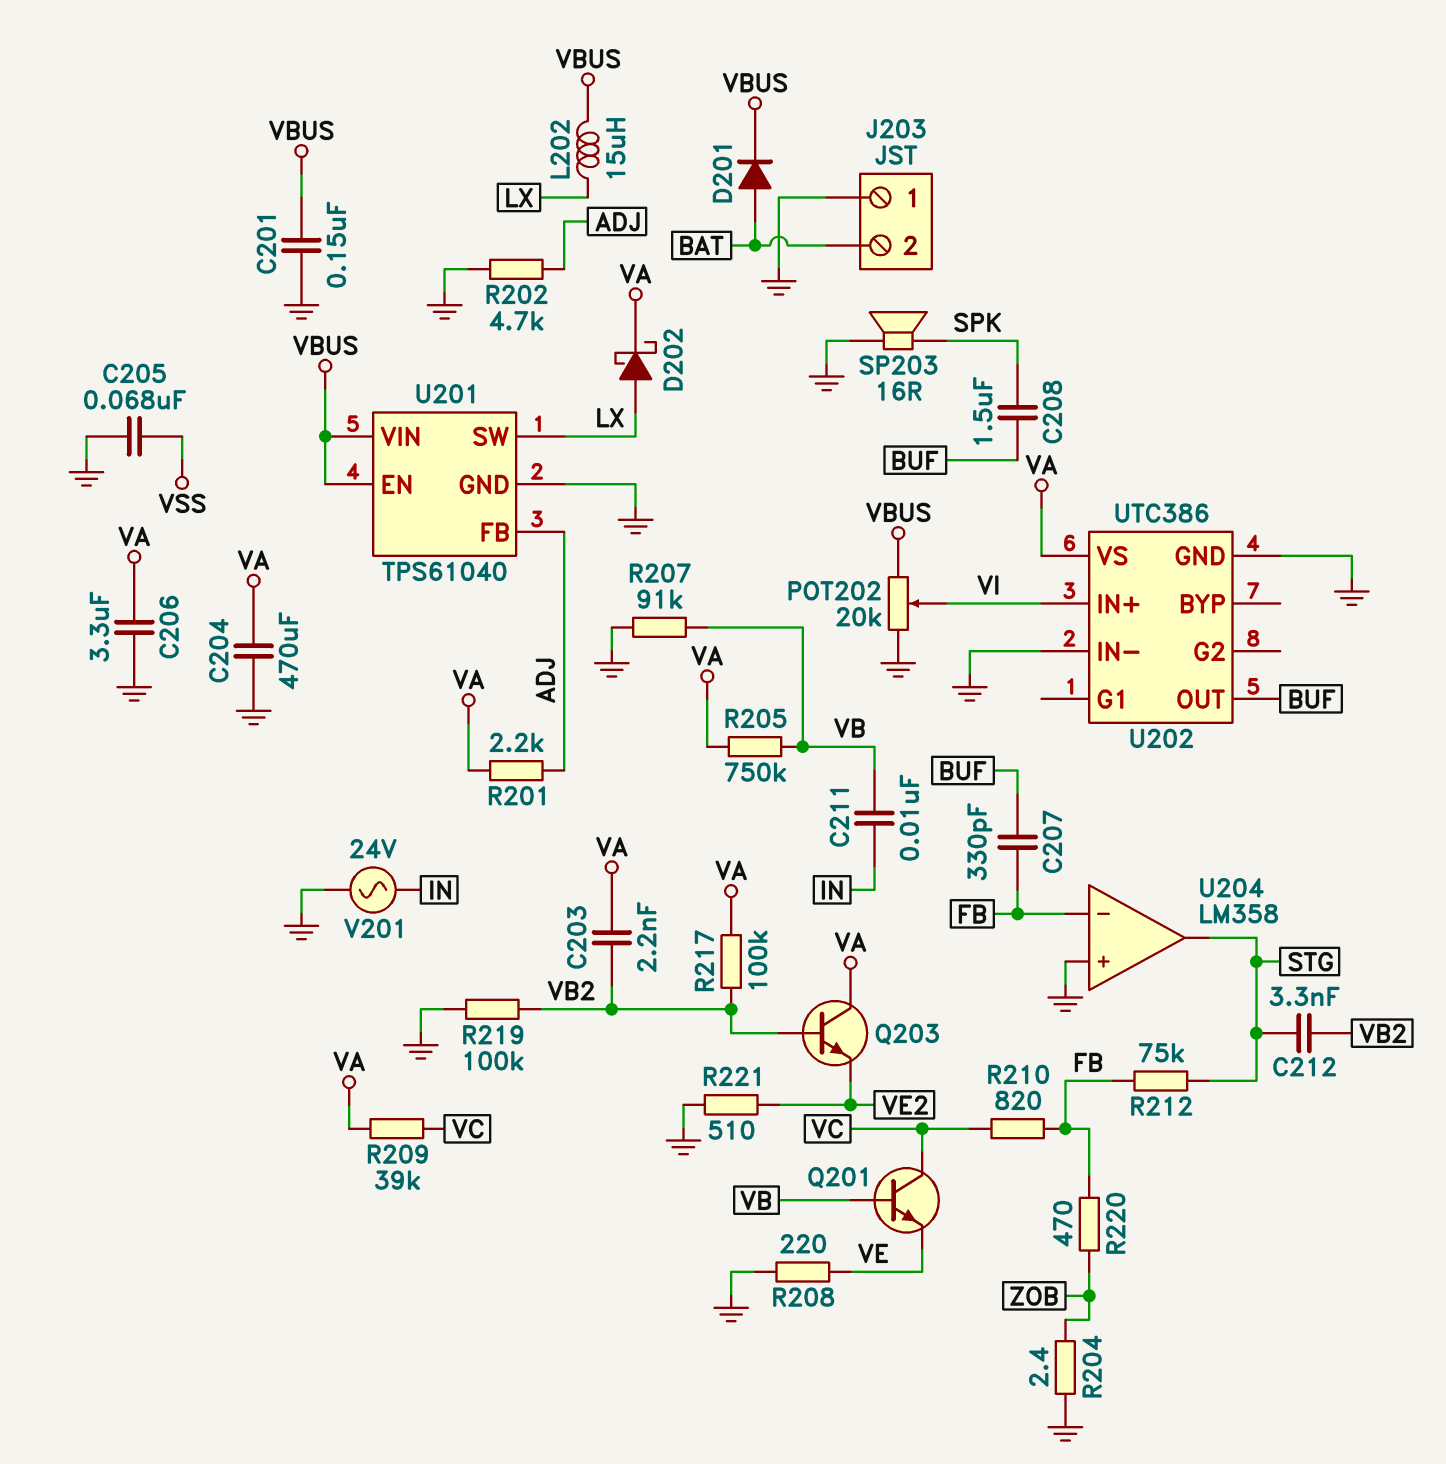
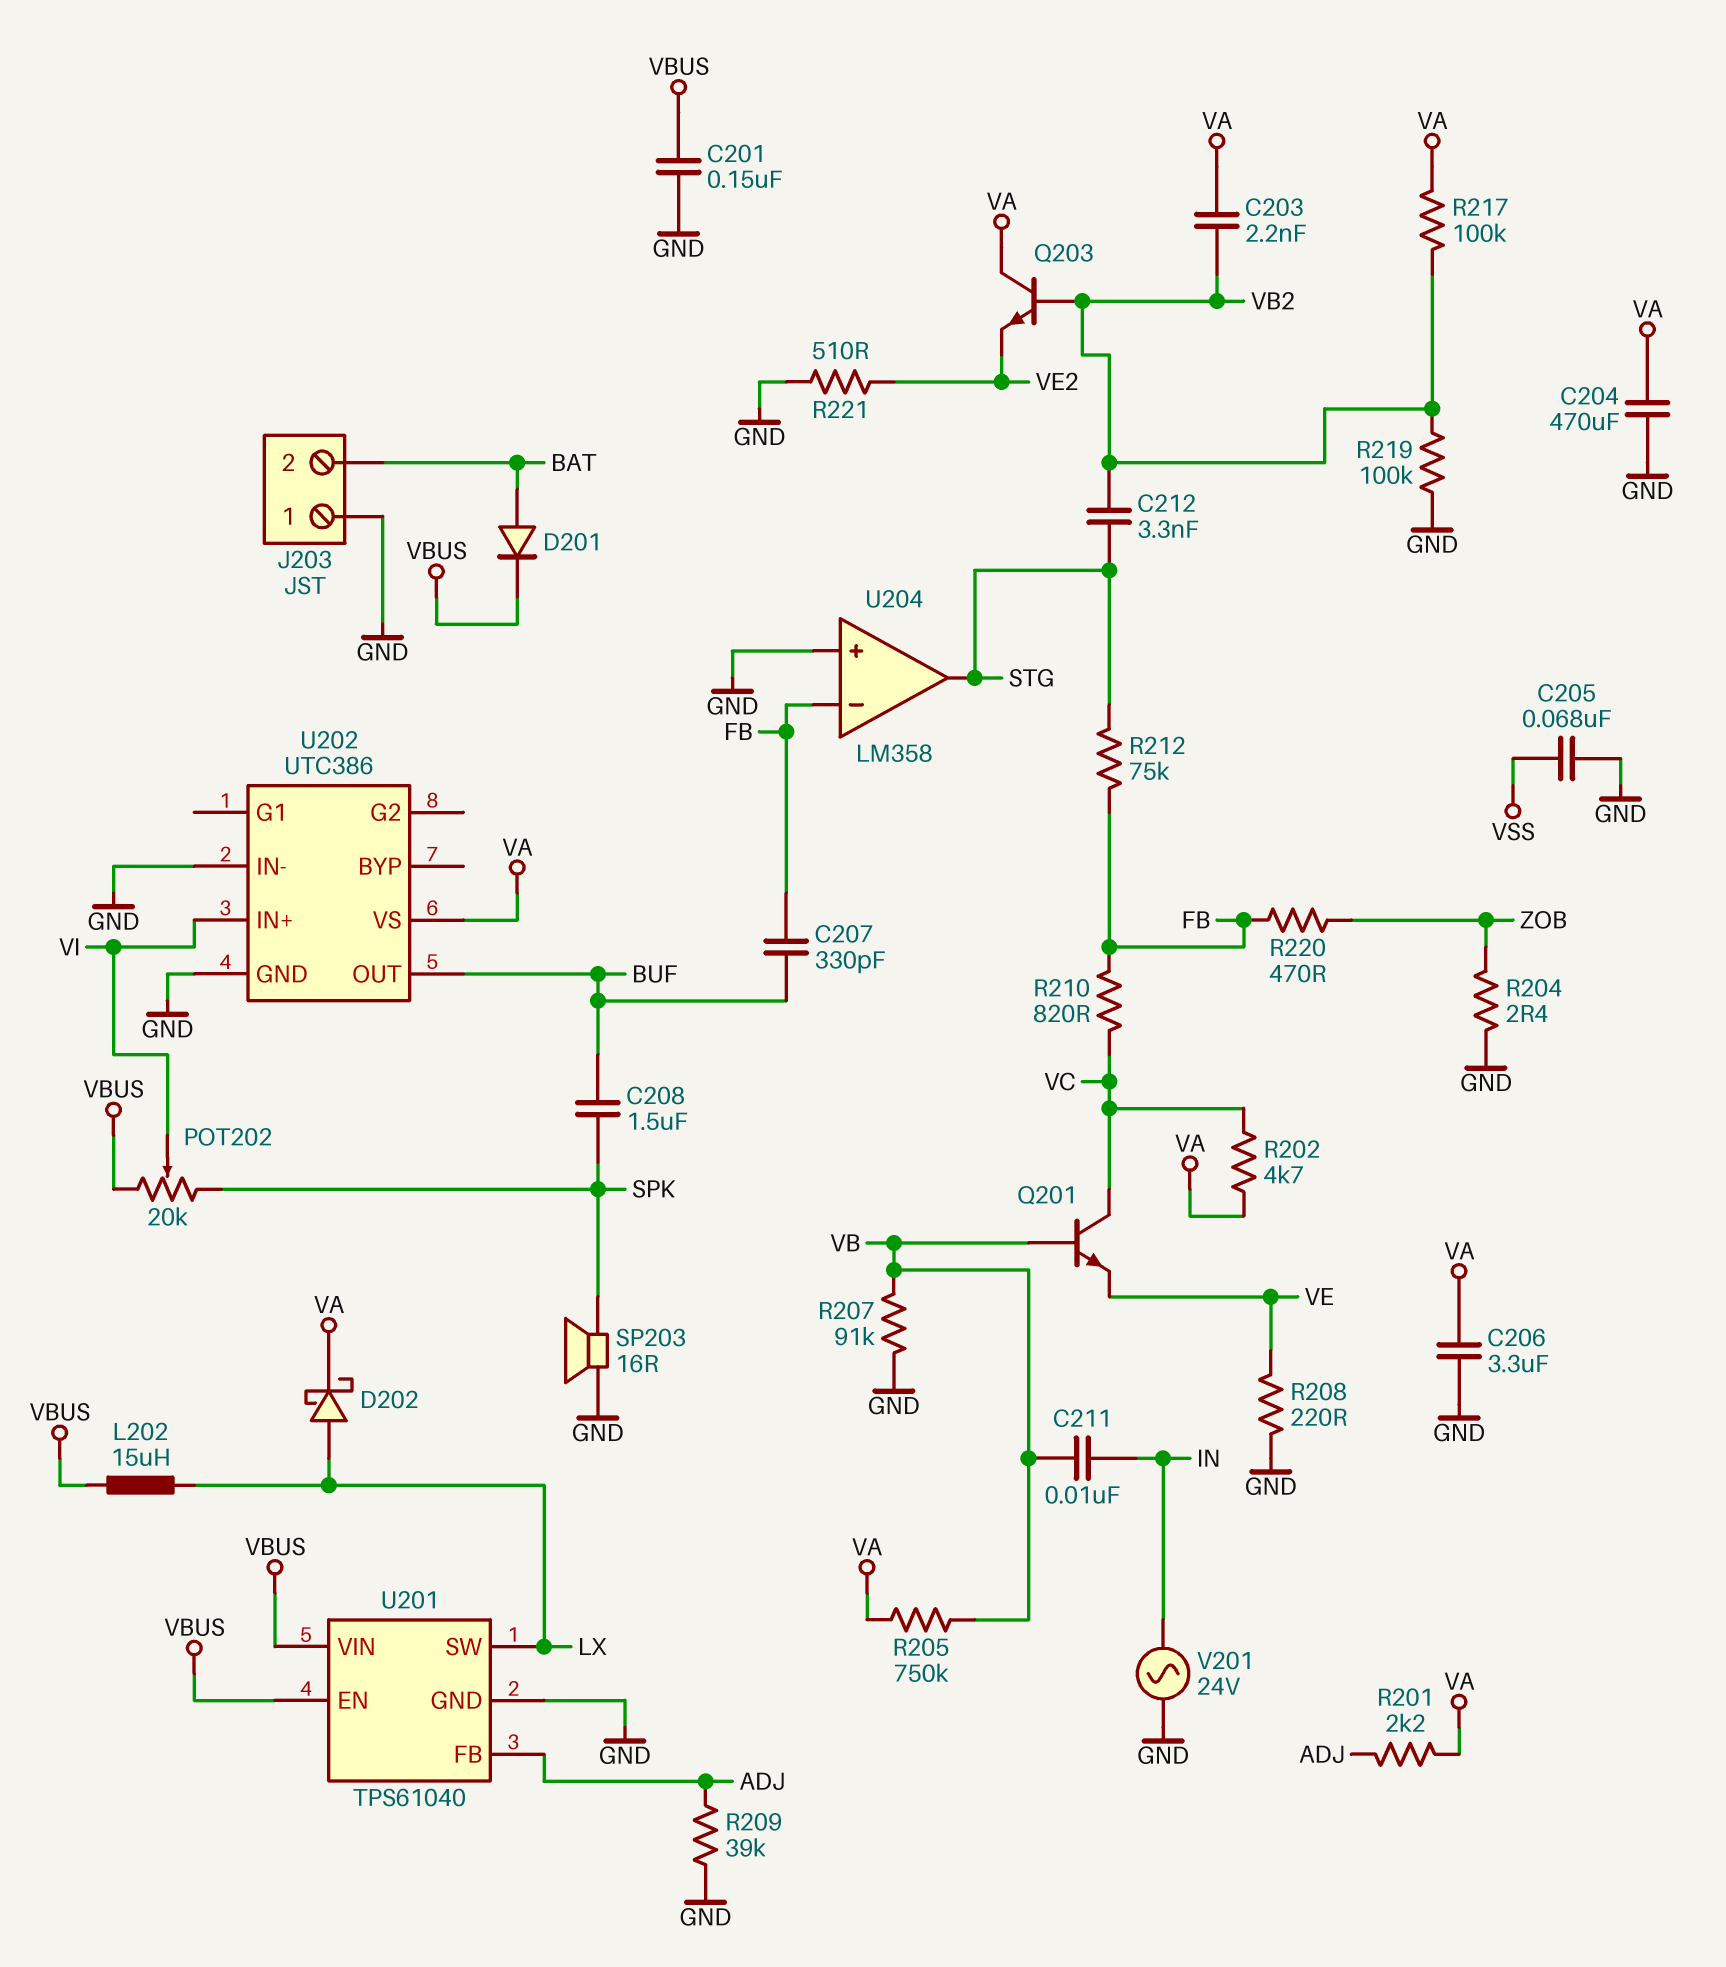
POT202: 20k (GND, VBUS, wiper VI) -> 20k (SPK, VBUS, wiper VI)
R202: 4.7k (ADJ, GND) -> 4.7k (VA, VC)
R209: 39k (VA, VC) -> 39k (ADJ, GND)

